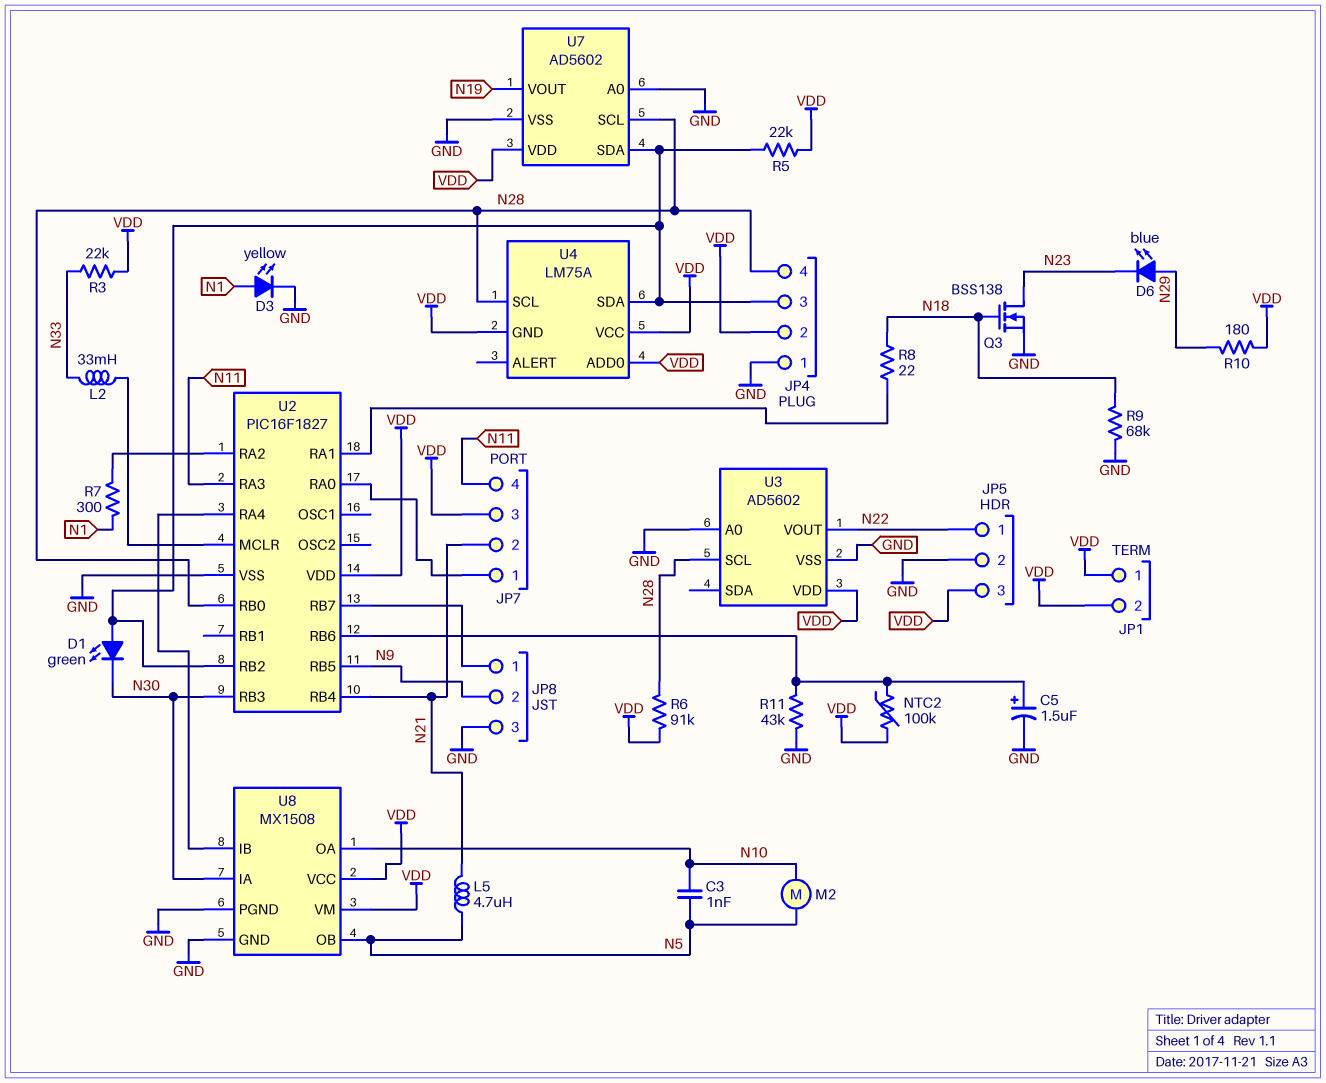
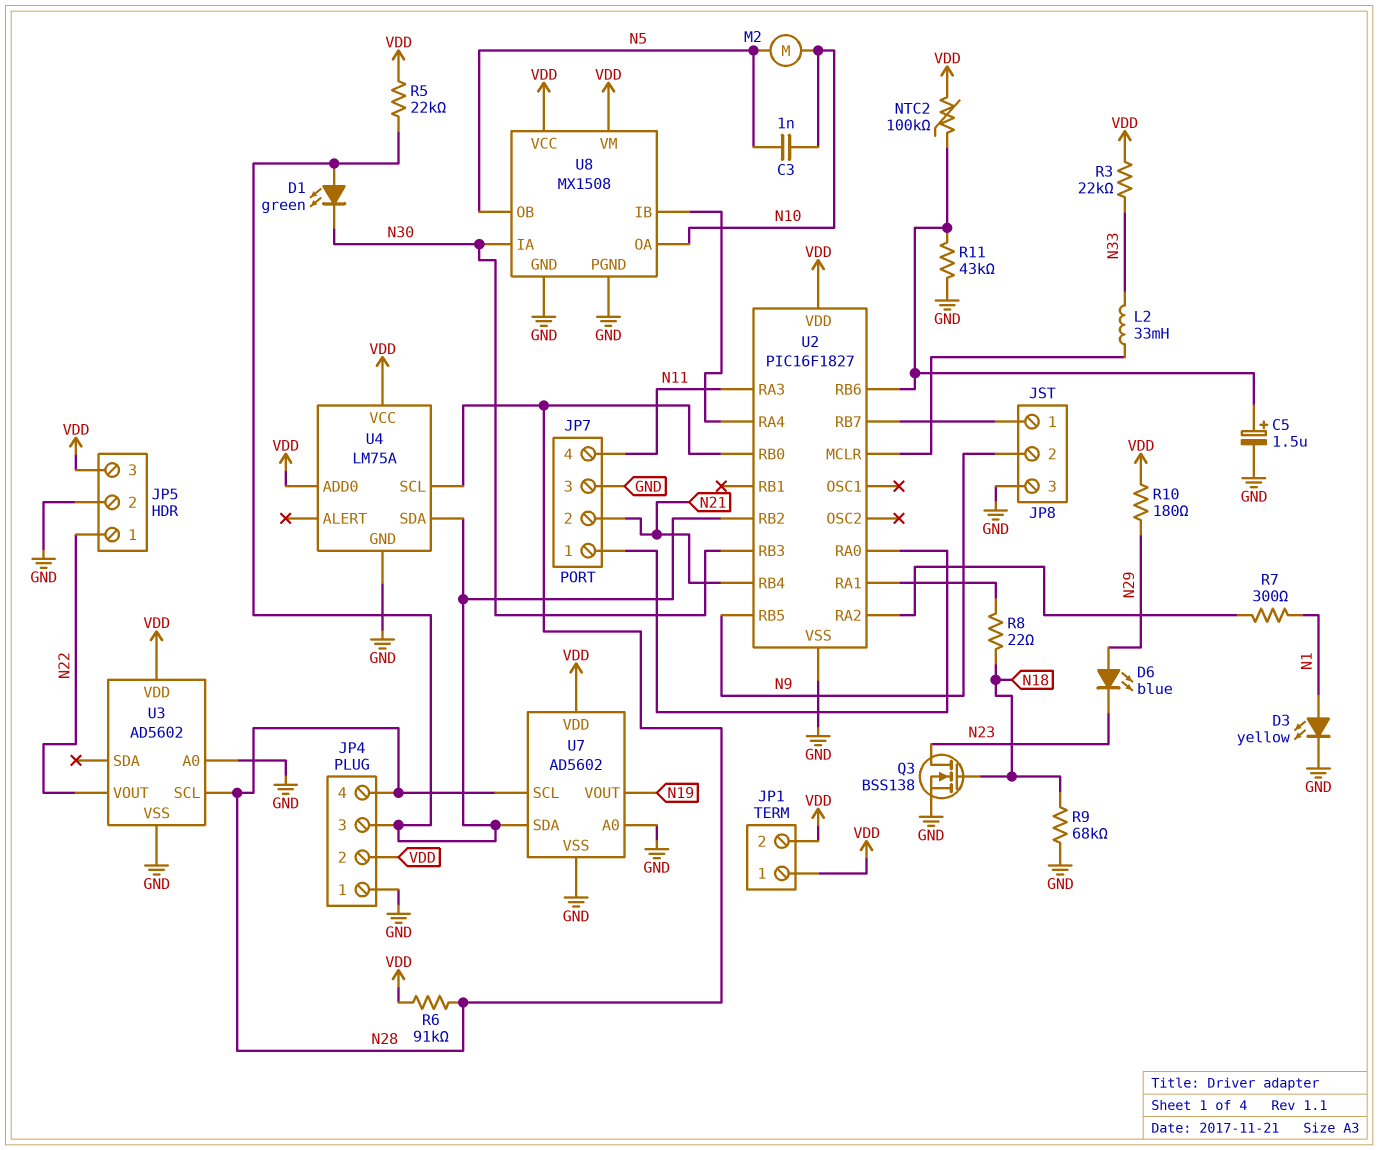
JP7 pin 3: VDD -> GND
L5: 4.7uH (N5, N21) -> none
U4 pin GND: VDD -> GND

